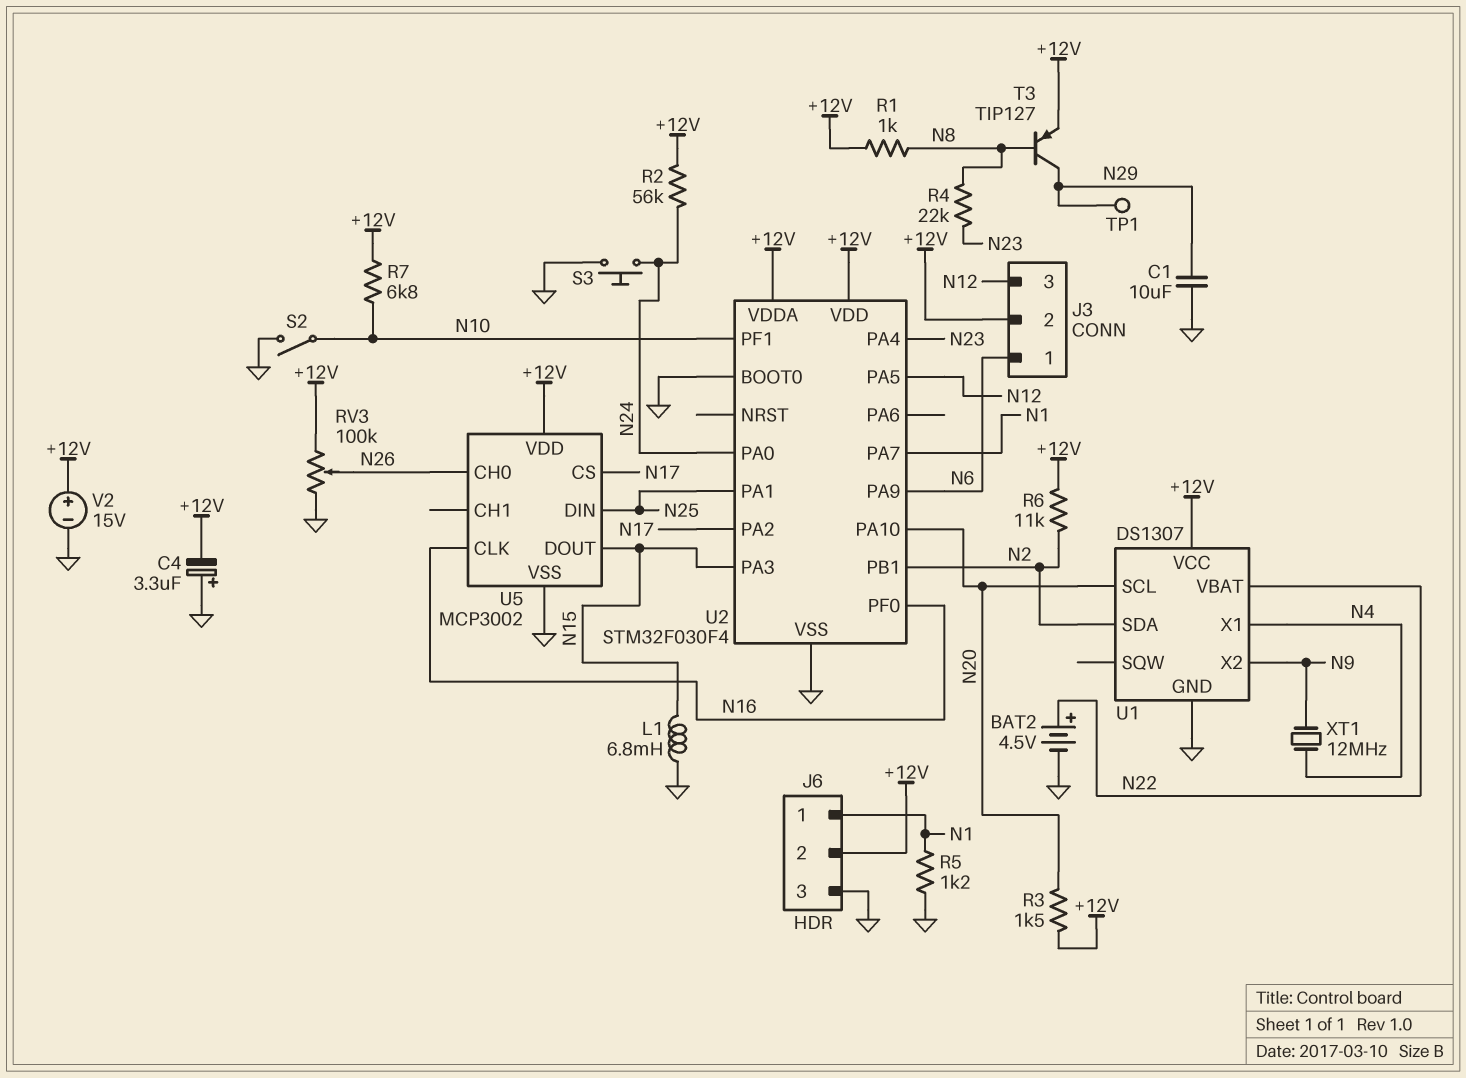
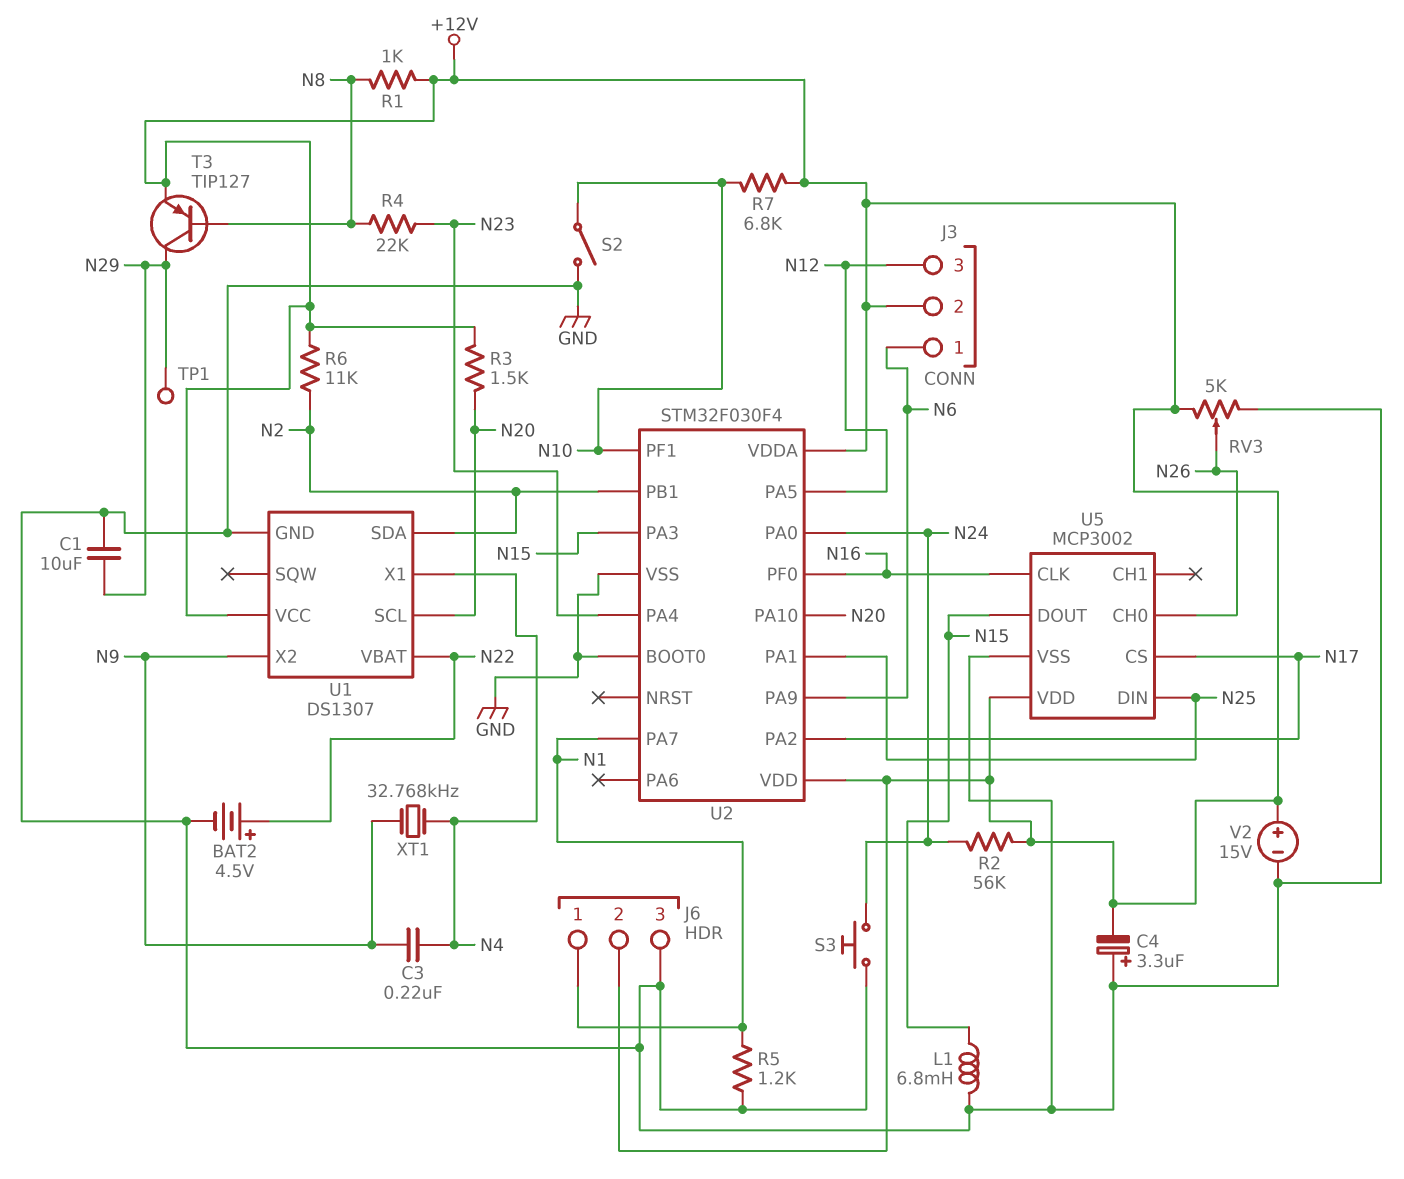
C3: none -> 220nF (N4, N9)
RV3: 100k (+12V, GND, wiper N26) -> 5k (+12V, GND, wiper N26)
XT1: 12MHz (N4, N9) -> 32.768kHz (N4, N9)

